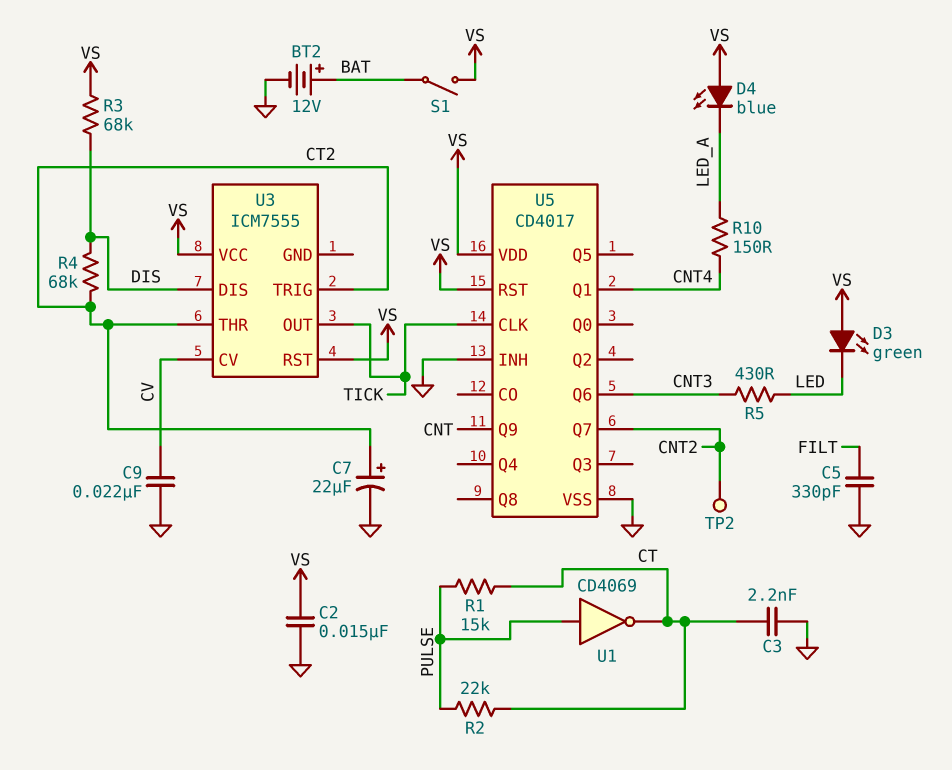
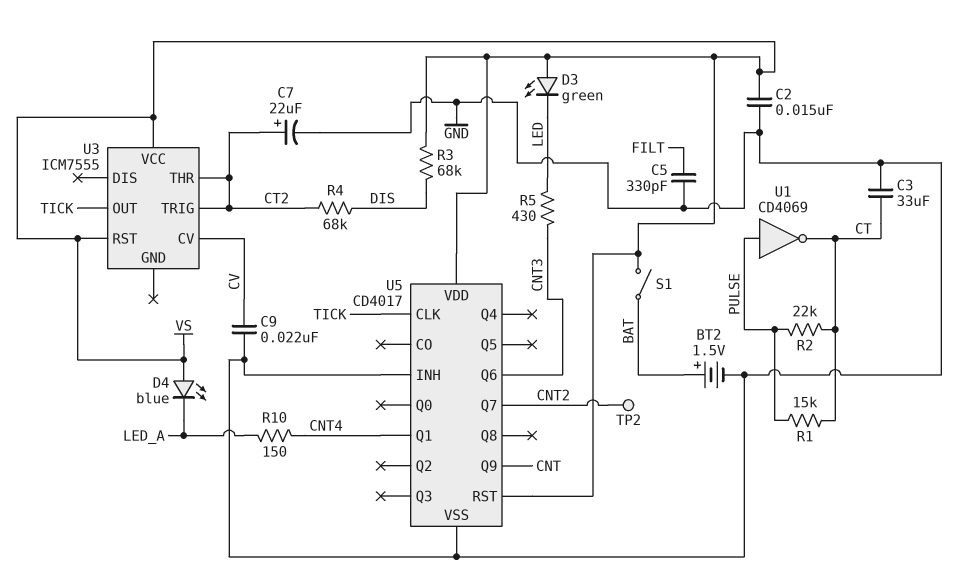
BT2: 12V (plus BAT, minus GND) -> 1.5V (plus BAT, minus GND)
C3: 2.2nF (CT, GND) -> 33uF (CT, GND)
U3 pin DIS: DIS -> none

